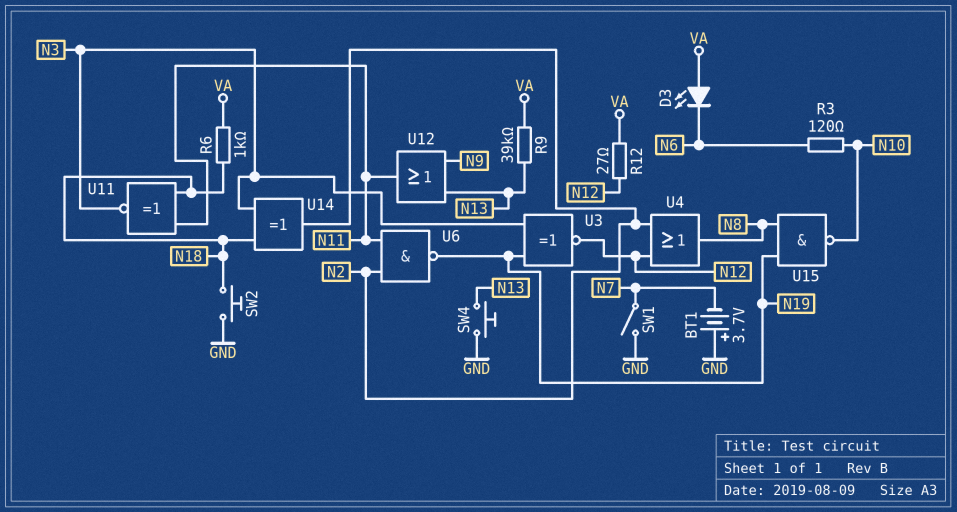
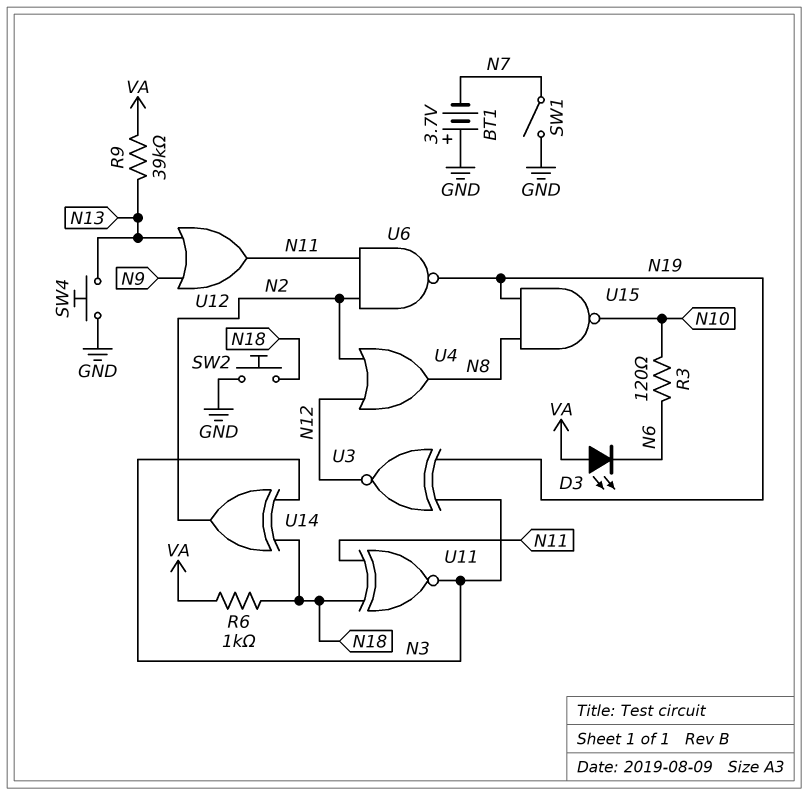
R12: 27 (N12, VA) -> none

